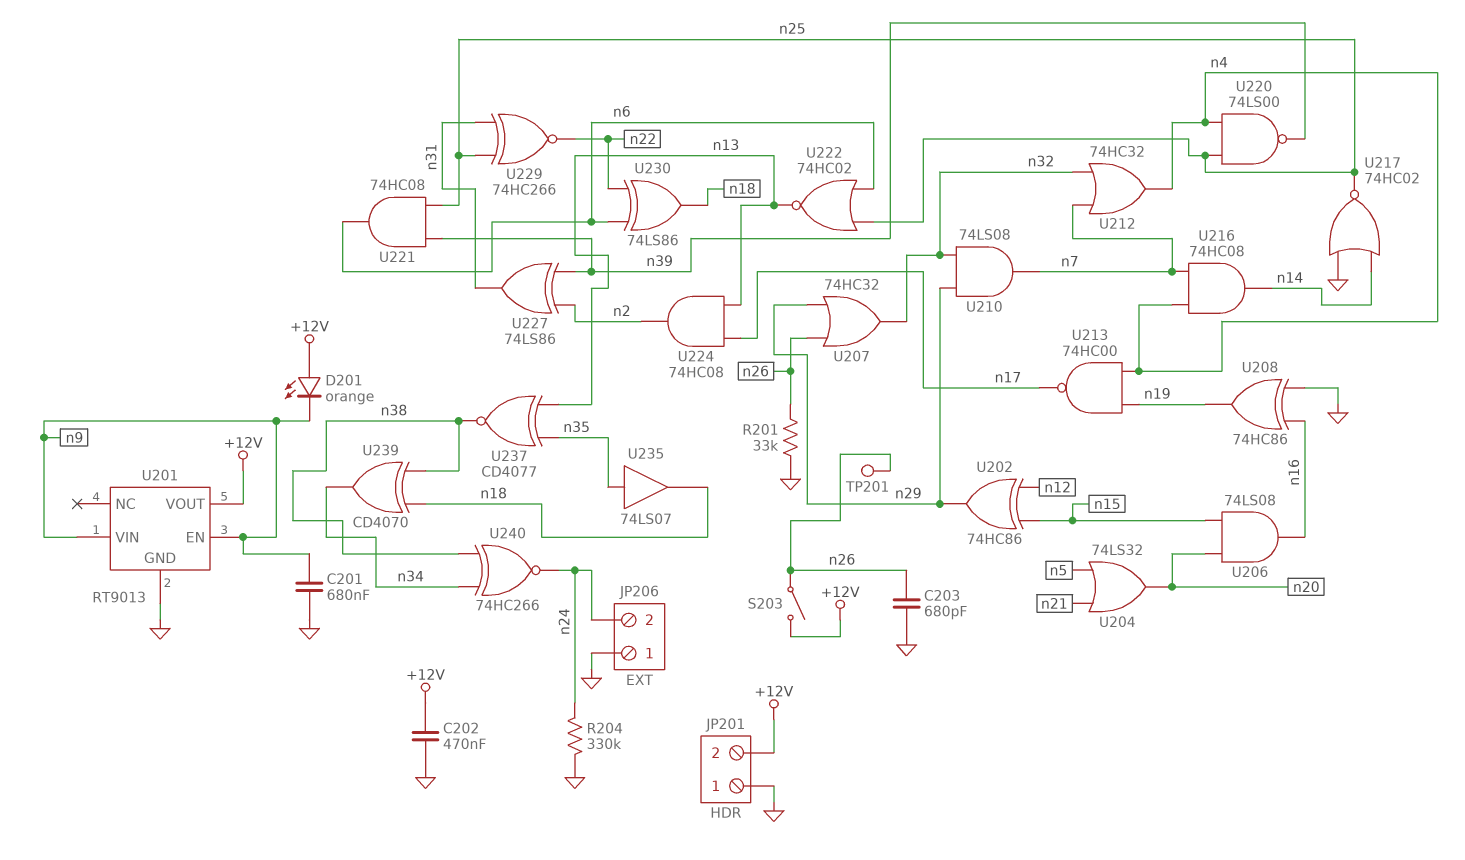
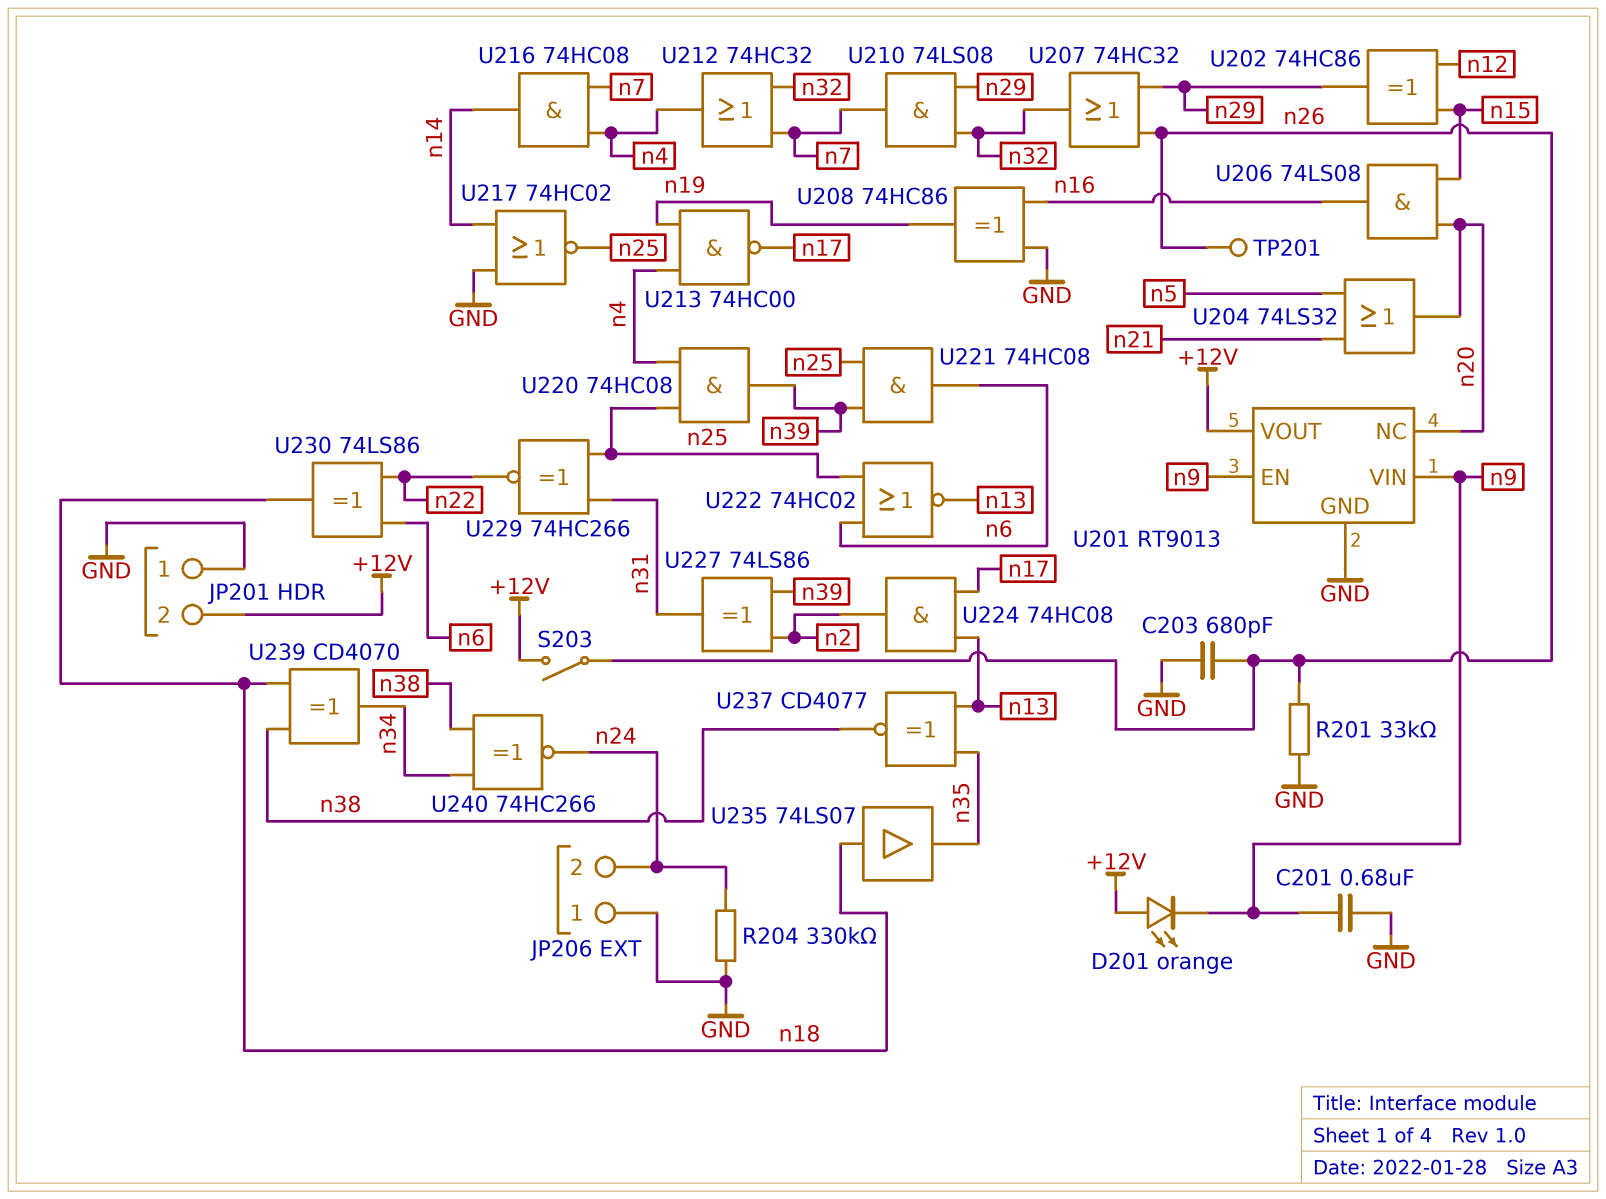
C202: 470nF (+12V, GND) -> none
U201 pin NC: none -> n20
U220: NAND 74LS00 (in n4, in n25, out n39) -> AND 74HC08 (in n4, in n25, out n39)
U235: buffer 74LS07 (in n35, out n18) -> buffer 74LS07 (in n18, out n35)

